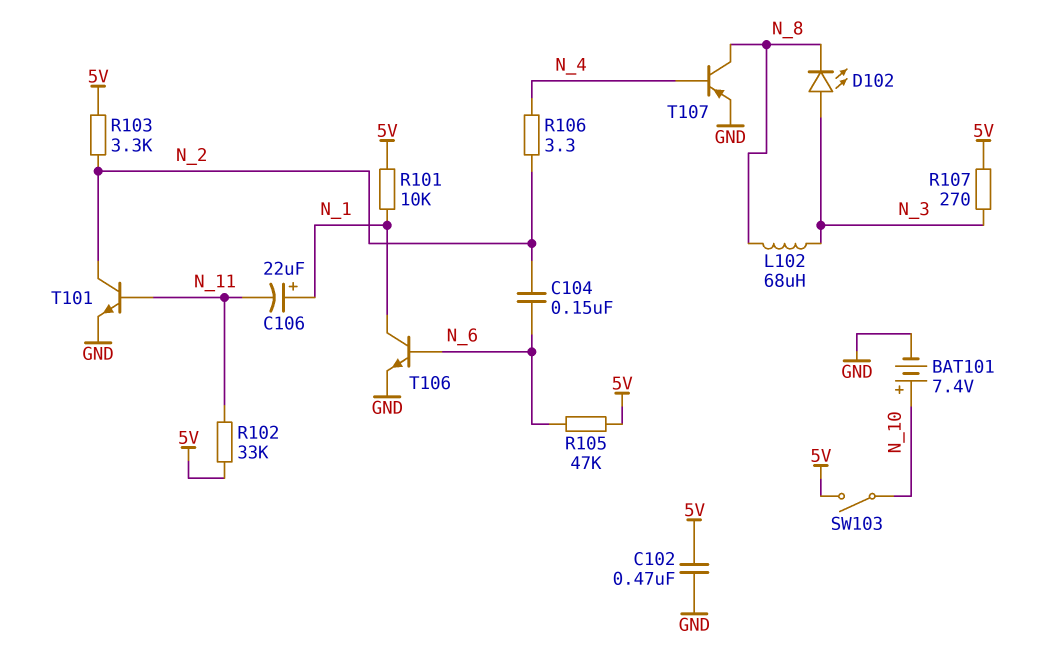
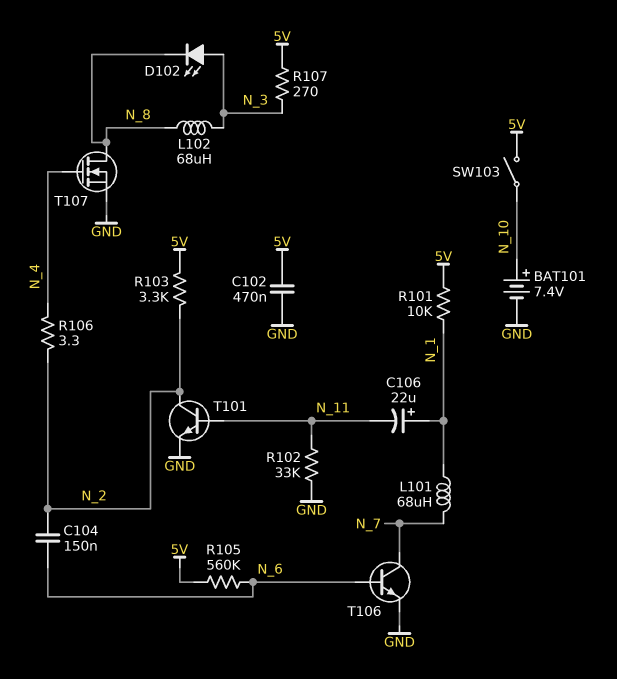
L101: none -> 68uH (N_1, N_7)
R102: 33k (5V, N_11) -> 33k (GND, N_11)
R105: 47k (5V, N_6) -> 560k (5V, N_6)
T106: NPN (B N_6, C N_1, E GND) -> NPN (B N_6, C N_7, E GND)
T107: PNP (B N_4, C N_8, E GND) -> NMOS (G N_4, D N_8, S GND)

